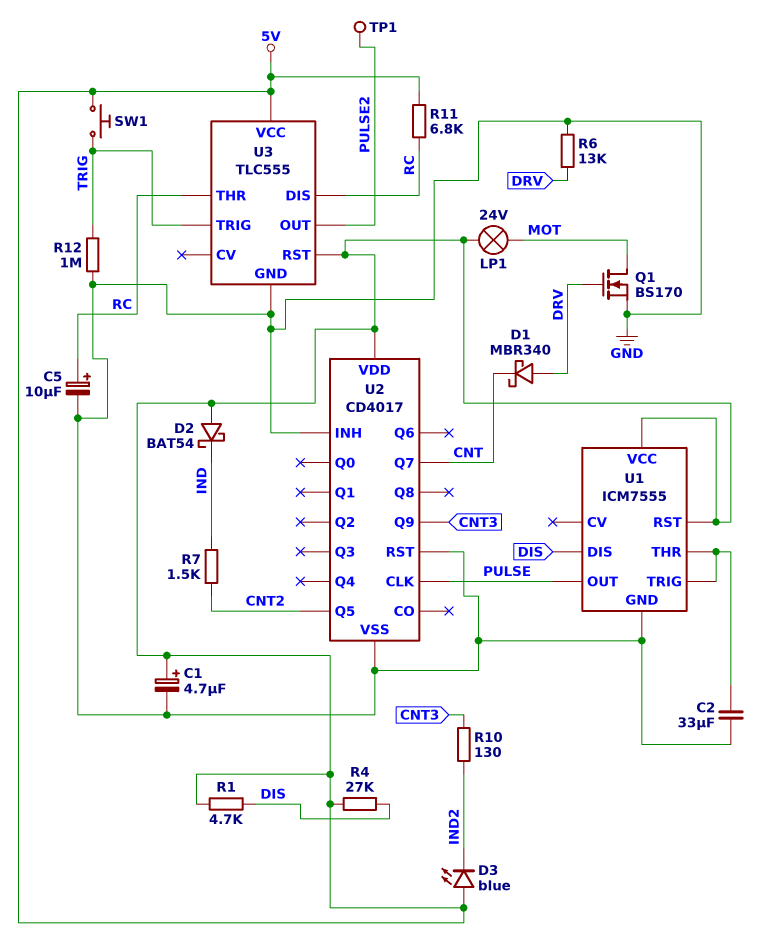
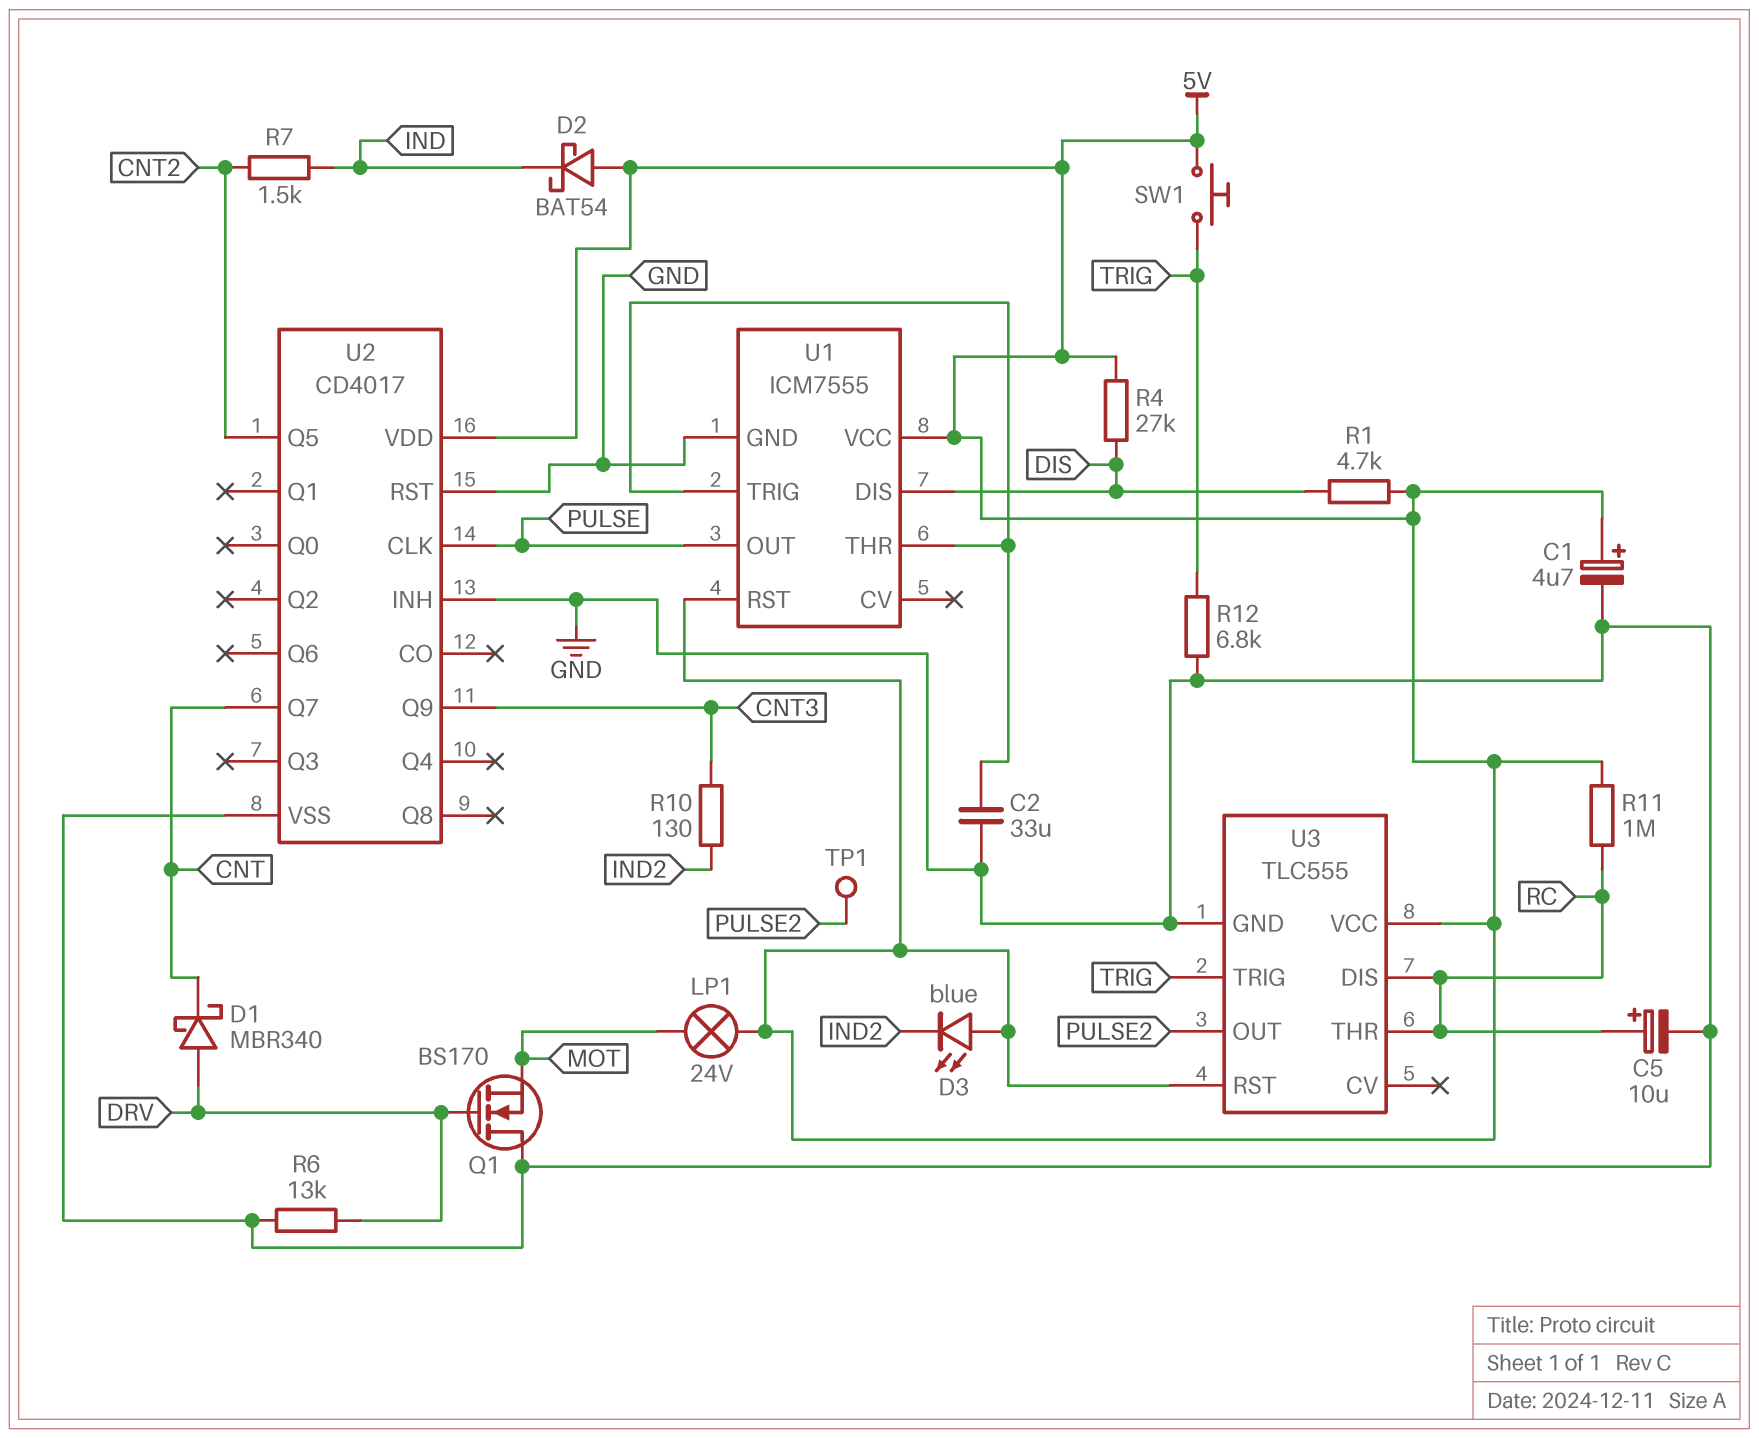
Q1: NMOS BS170 (G DRV, D MOT, S GND) -> NMOS BS170 (G DRV, D GND, S MOT)
R11: 6.8k (5V, RC) -> 1M (5V, RC)
R12: 1M (GND, TRIG) -> 6.8k (GND, TRIG)

